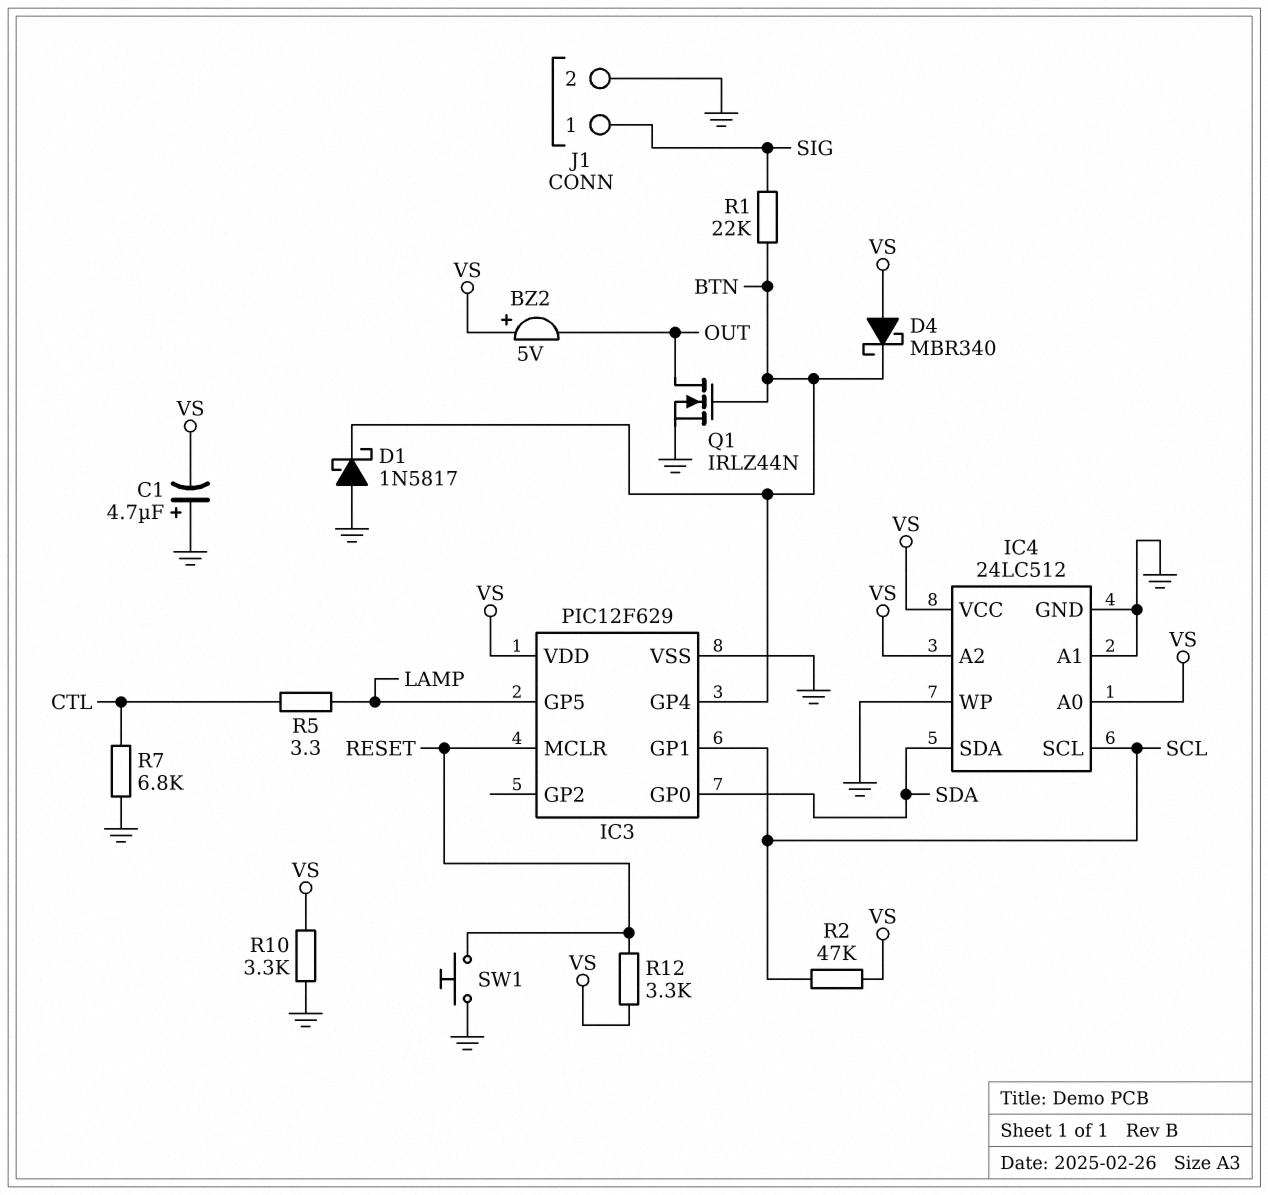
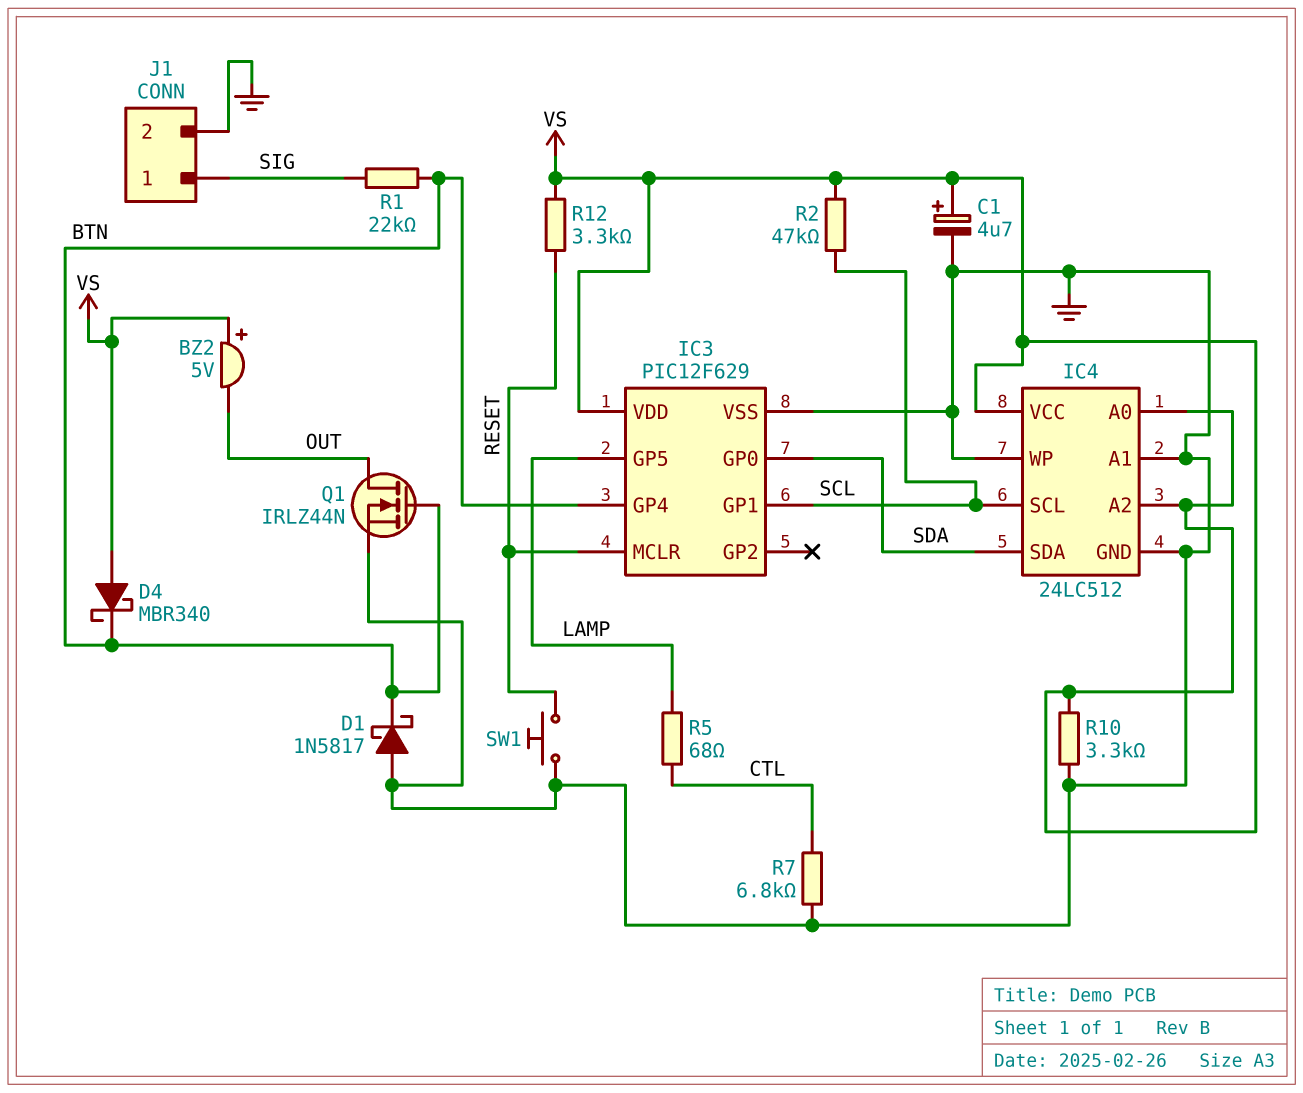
C1: 4.7uF (plus GND, minus VS) -> 4.7uF (plus VS, minus GND)
R5: 3.3 (CTL, LAMP) -> 68 (CTL, LAMP)

